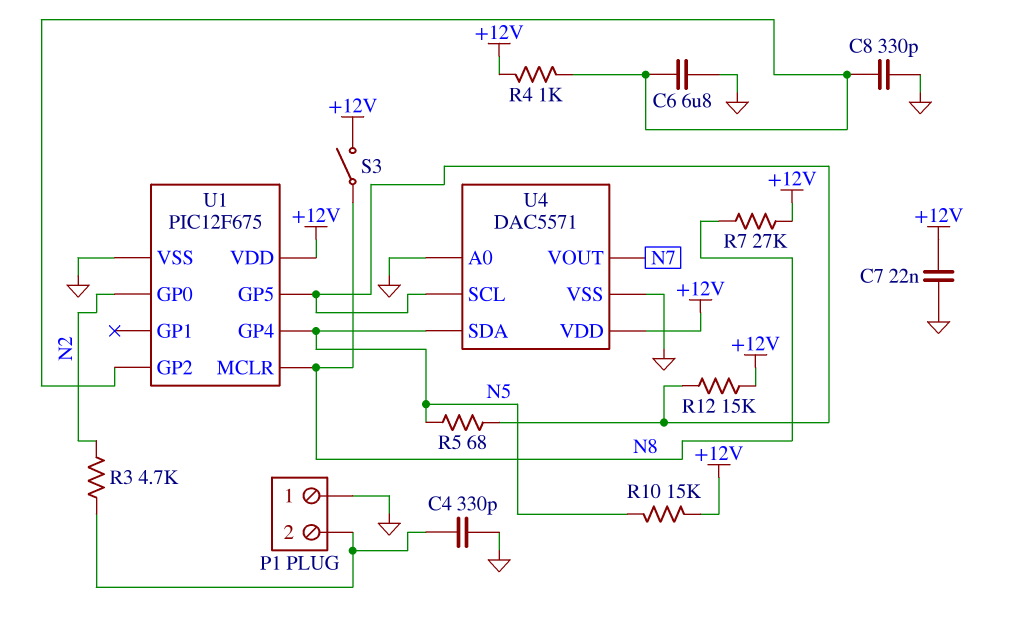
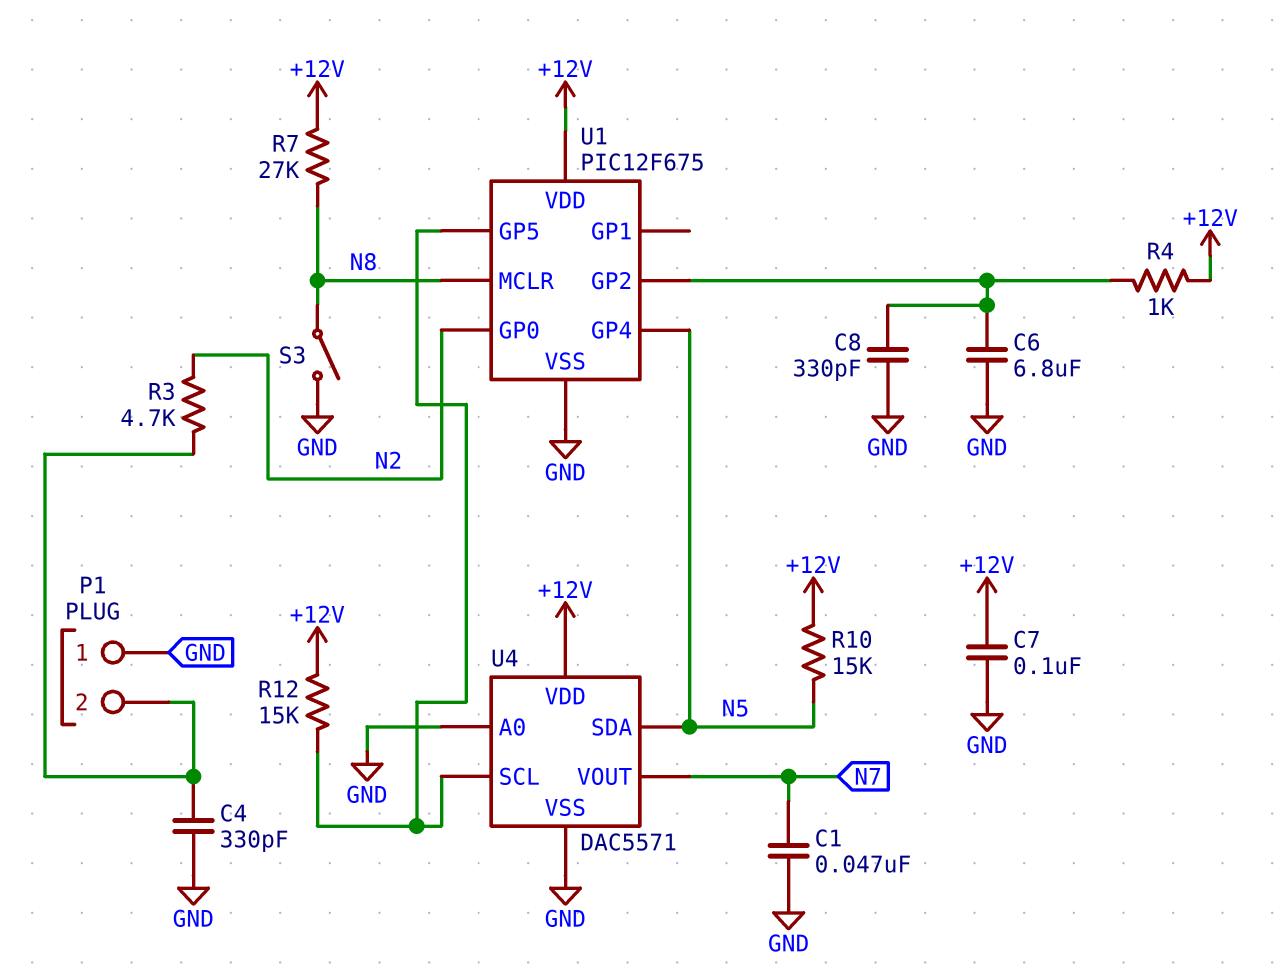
C1: none -> 47nF (GND, N7)
C7: 22nF (+12V, GND) -> 100nF (+12V, GND)
R5: 68 (N5, U1/GP5) -> none
S3: switch (+12V, N8) -> switch (GND, N8)

